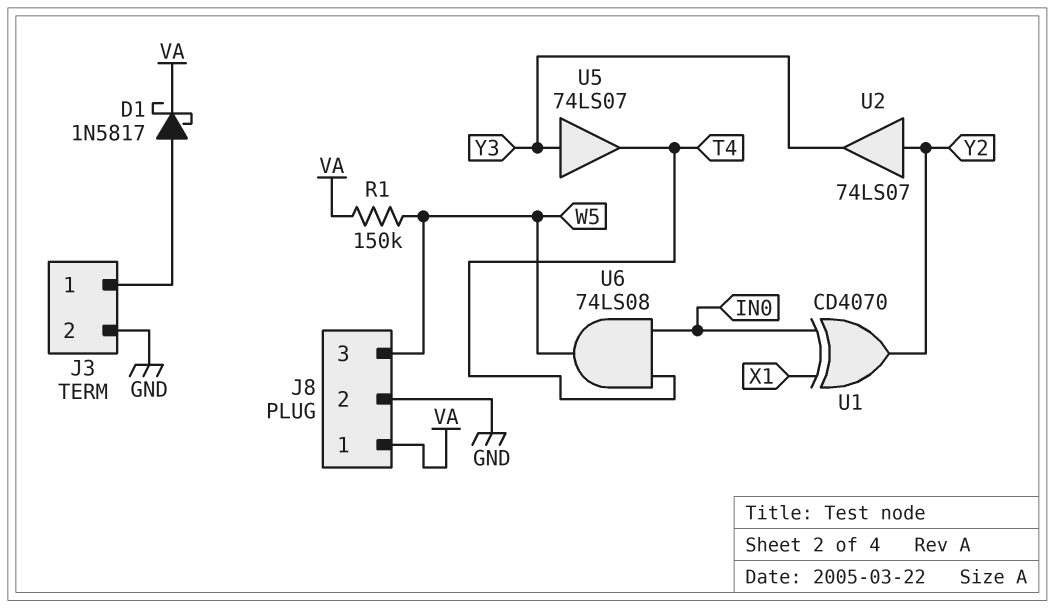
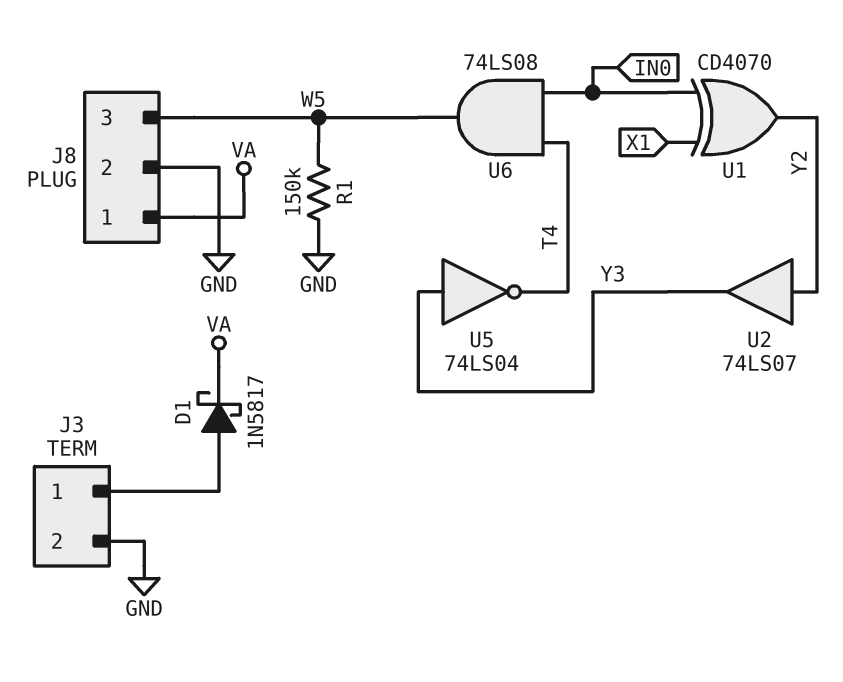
R1: 150k (VA, W5) -> 150k (GND, W5)
U5: buffer 74LS07 (in Y3, out T4) -> NOT 74LS04 (in Y3, out T4)

